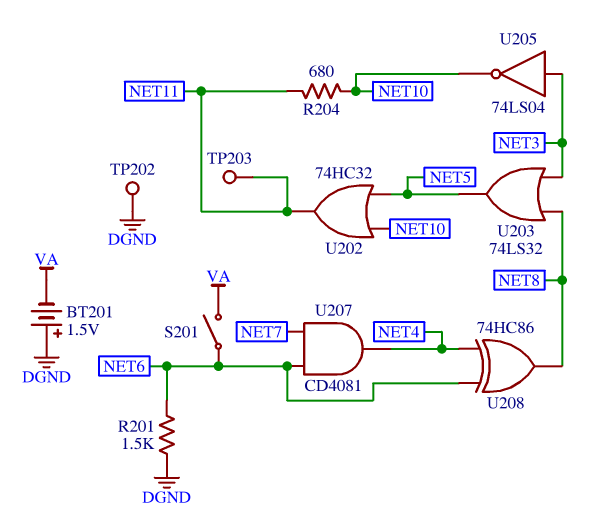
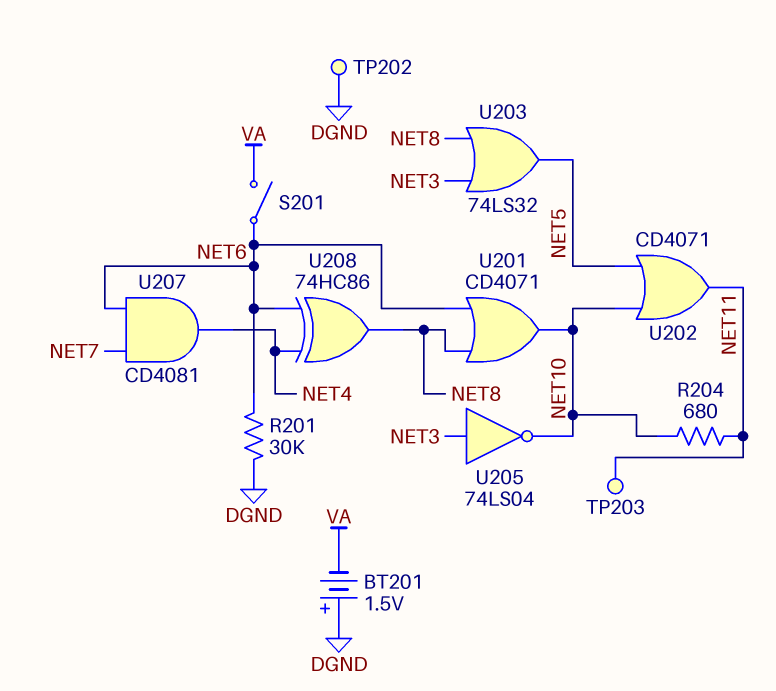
R201: 1.5k (DGND, NET6) -> 30k (DGND, NET6)
U201: none -> OR CD4071 (in NET6, in NET8, out NET10)
U202: OR 74HC32 (in NET5, in NET10, out NET11) -> OR CD4071 (in NET5, in NET10, out NET11)

